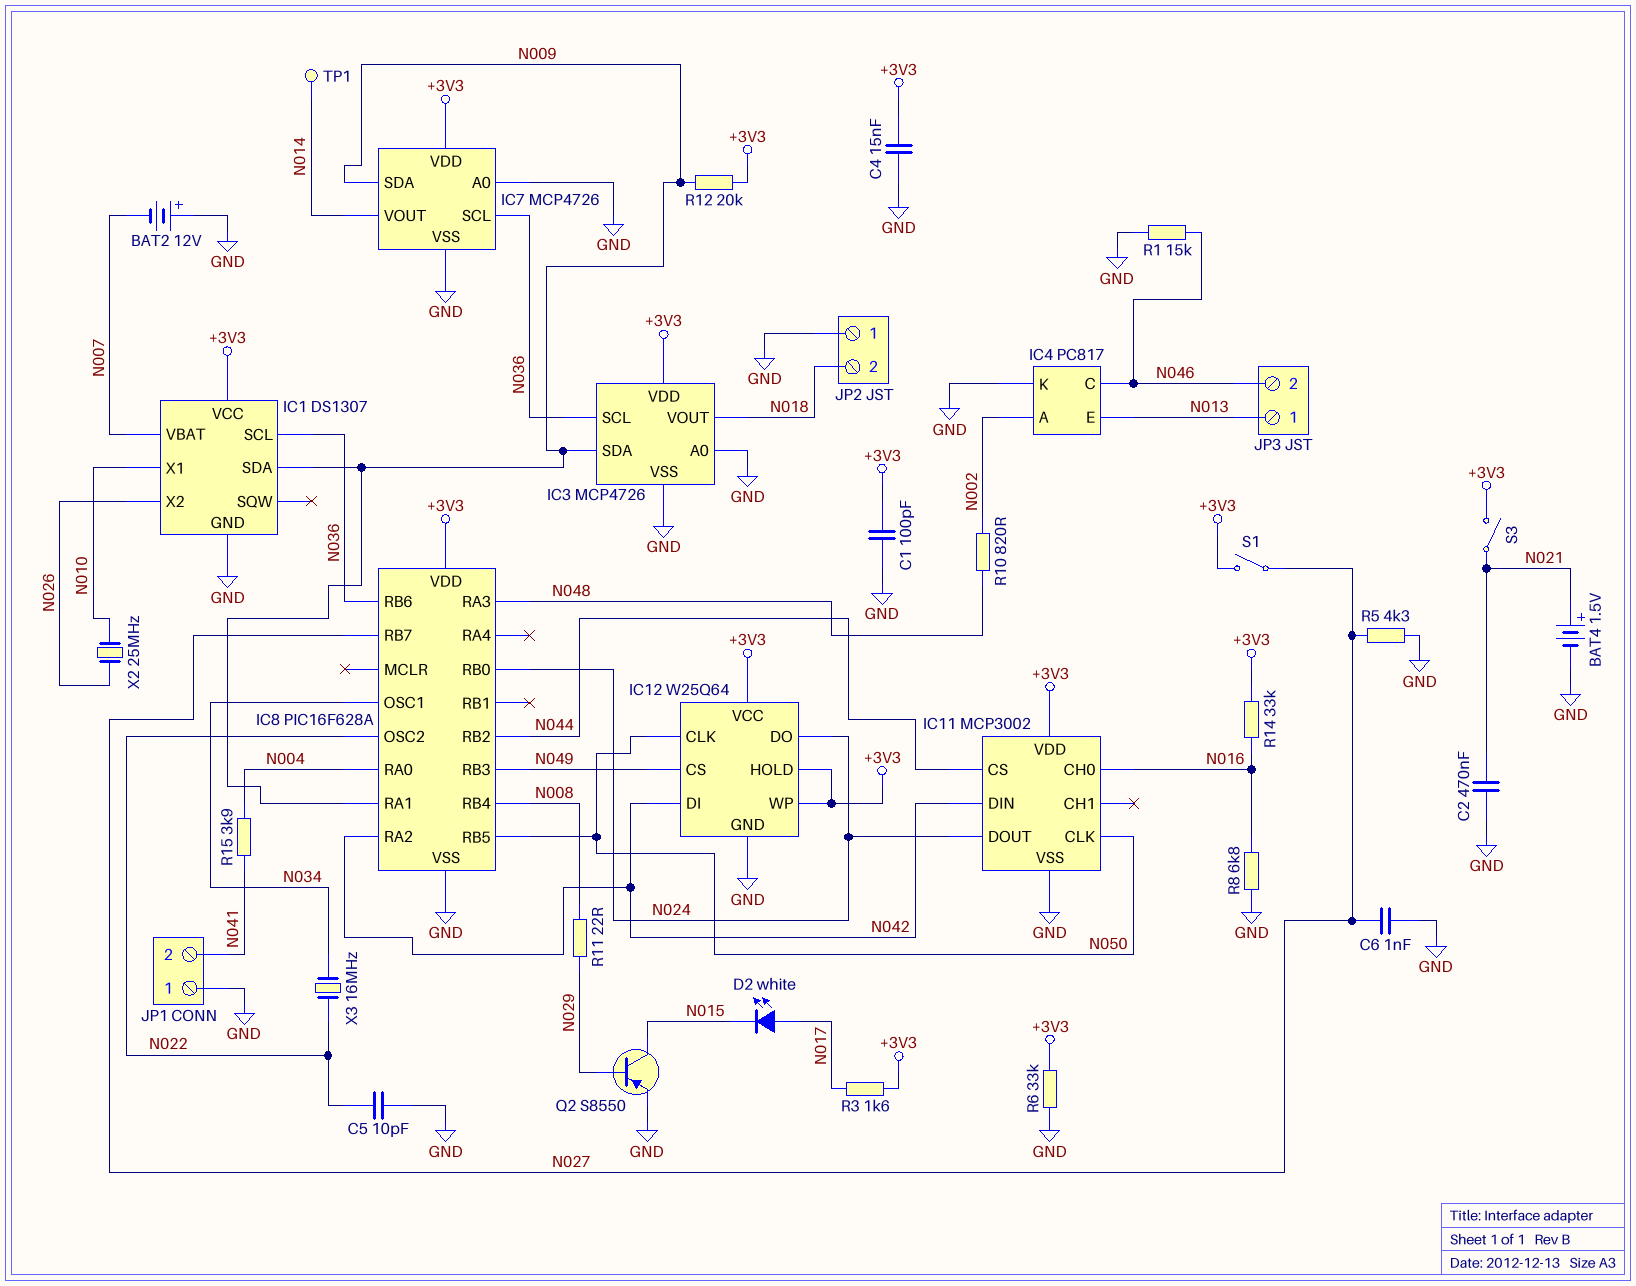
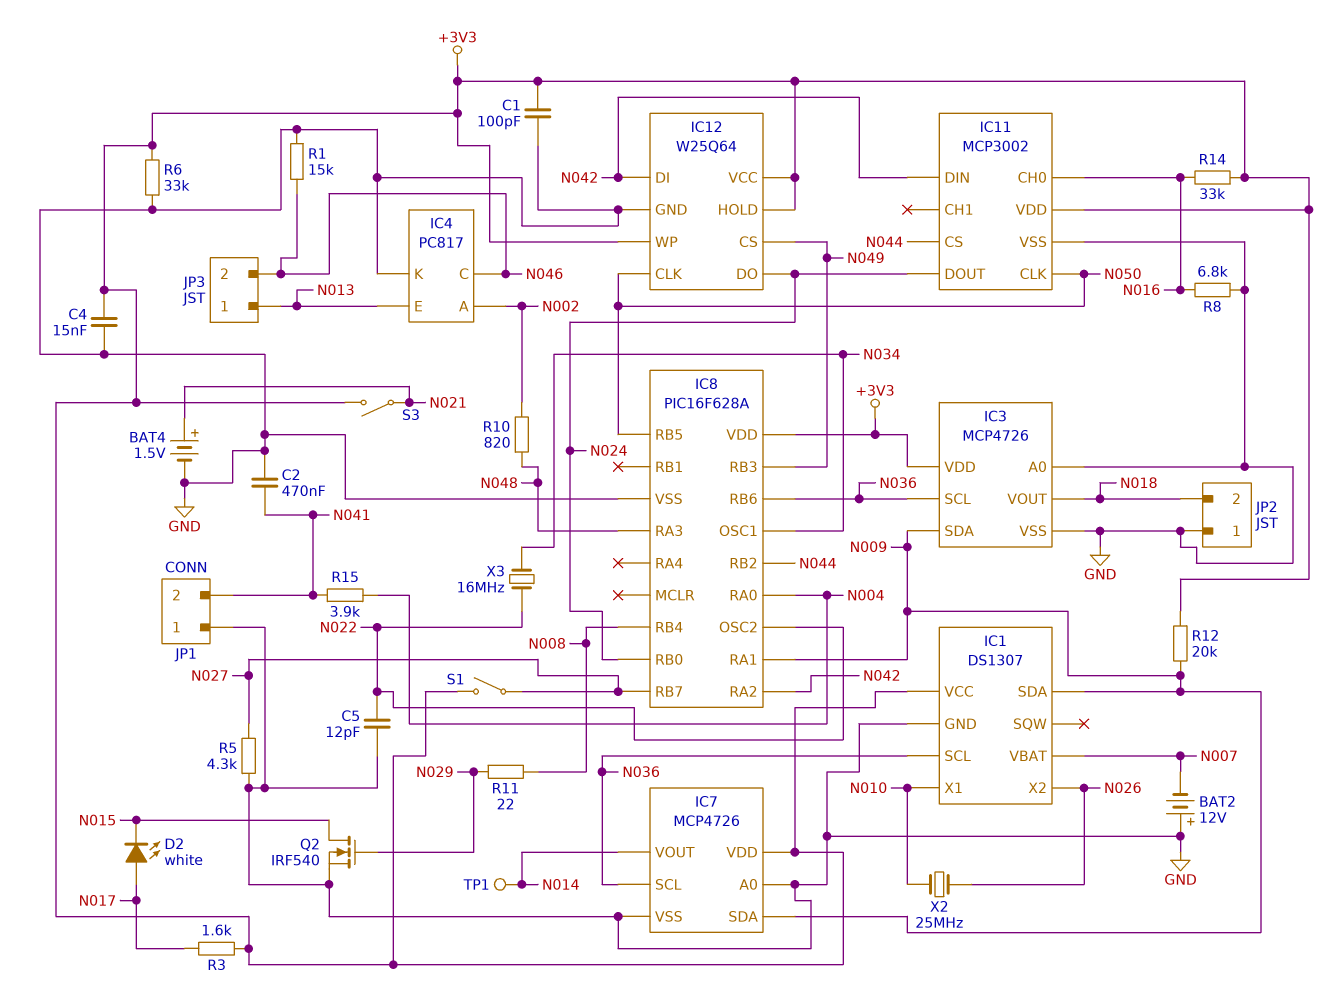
C2: 470nF (GND, N021) -> 470nF (GND, N041)
C5: 10pF (GND, N022) -> 12pF (GND, N022)
C6: 1nF (GND, N027) -> none
Q2: PNP S8550 (B N029, C N015, E GND) -> NMOS IRF540 (G N029, D N015, S GND)

